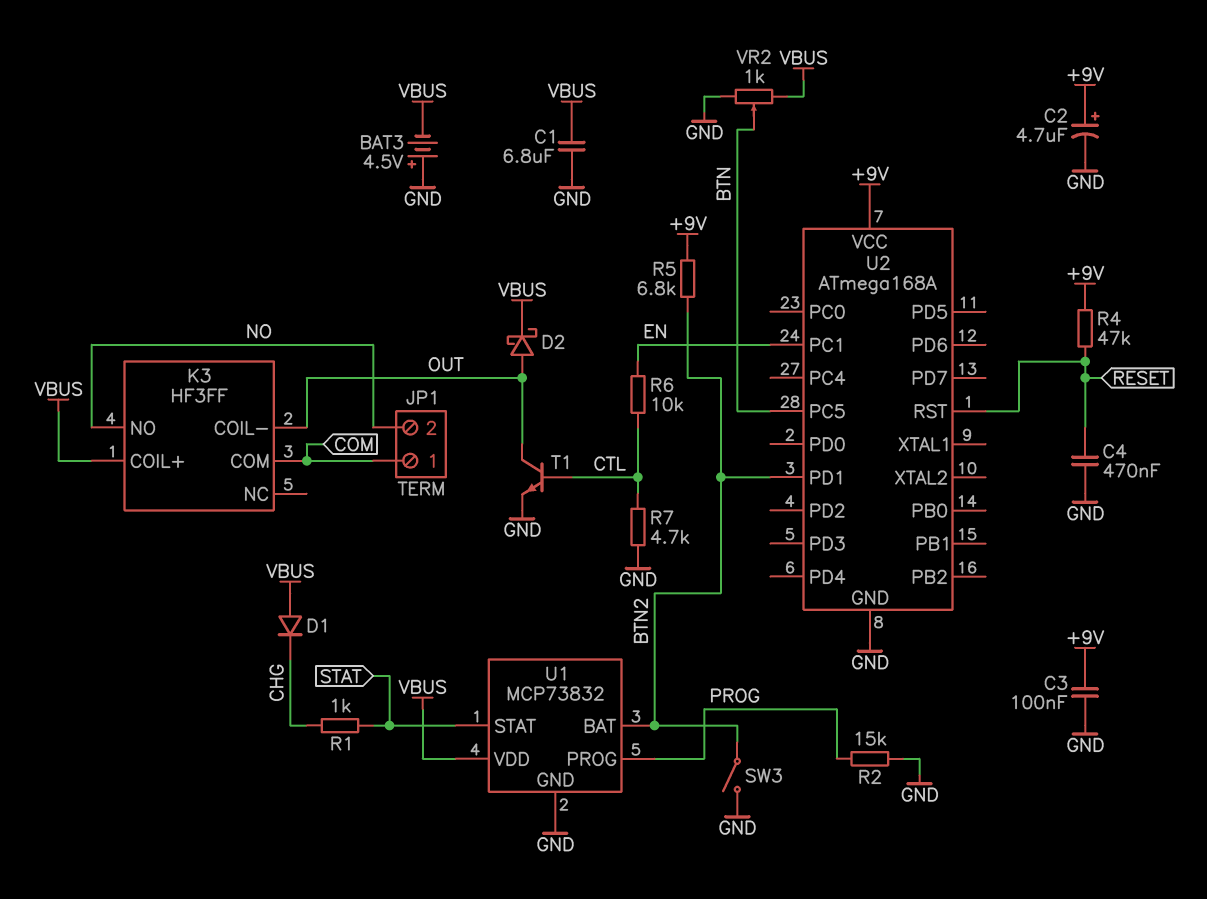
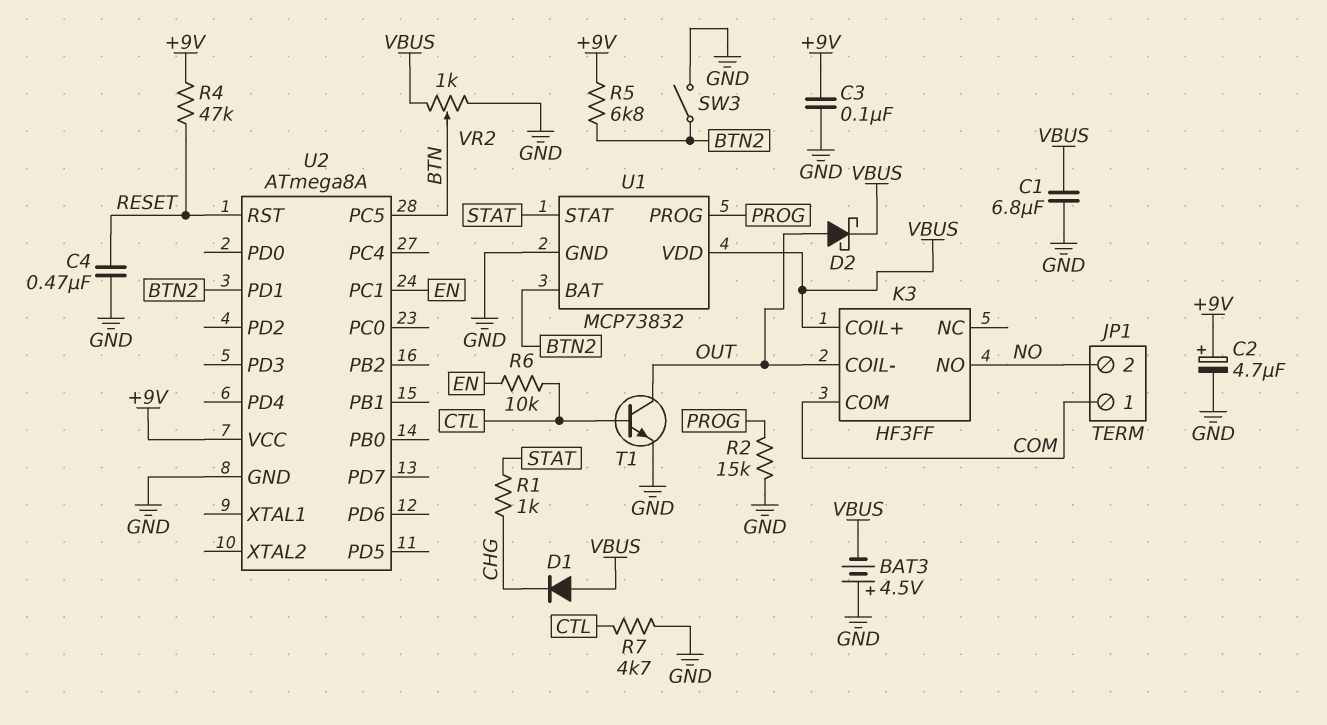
U2: ATmega168A -> ATmega8A

